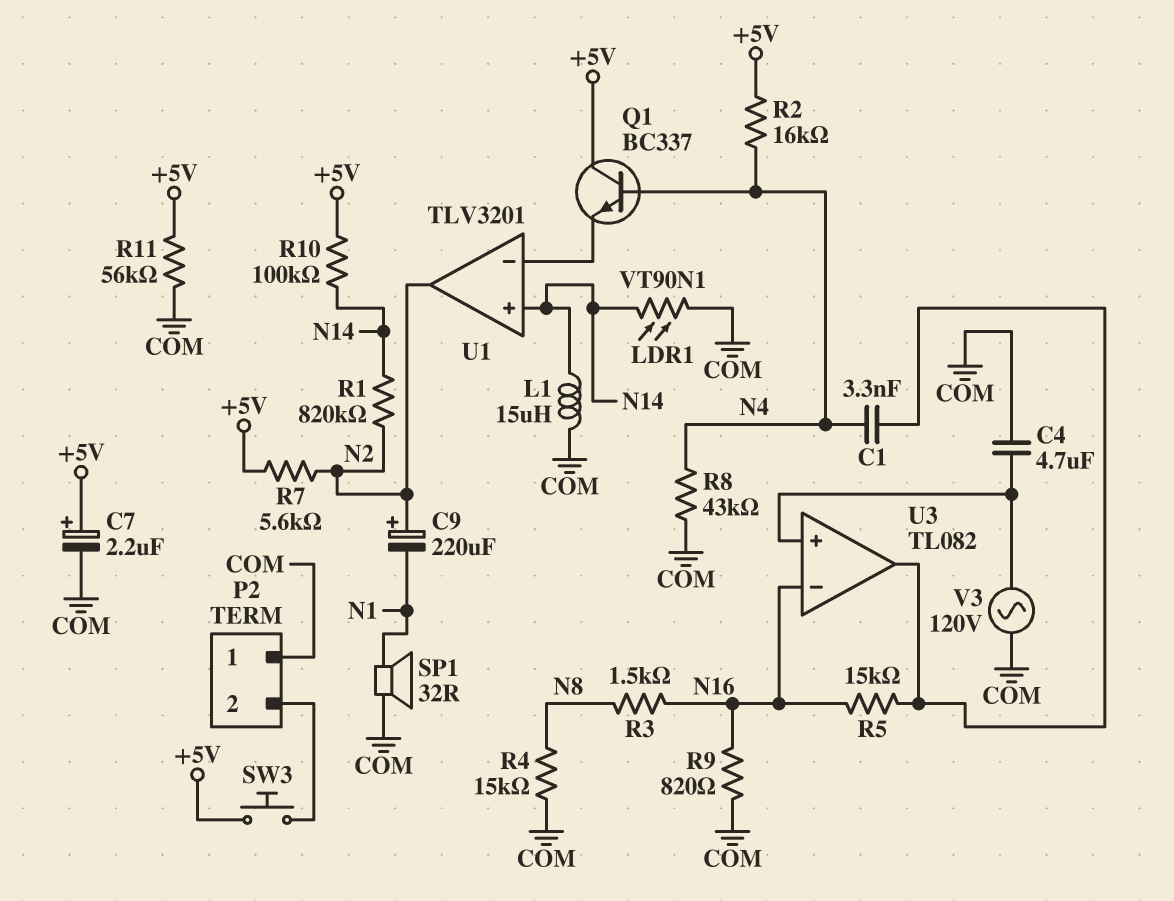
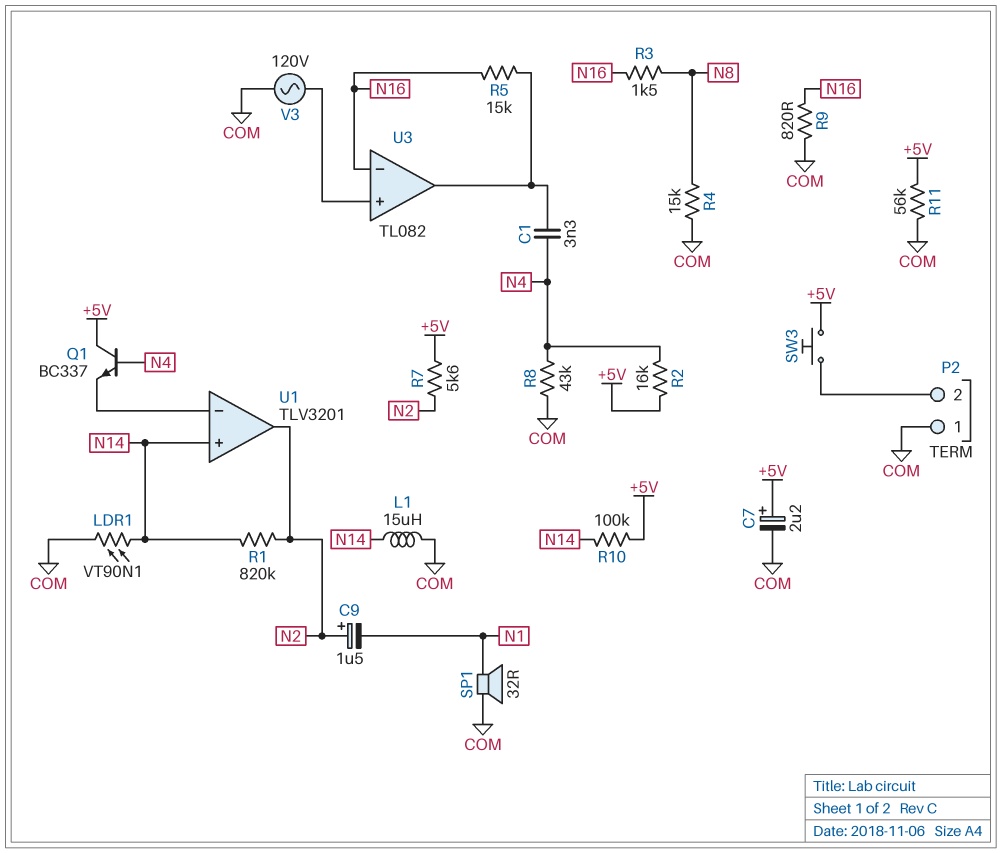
C4: 4.7uF (COM, U3/in+) -> none
C9: 220uF (plus N2, minus N1) -> 1.5uF (plus N2, minus N1)

